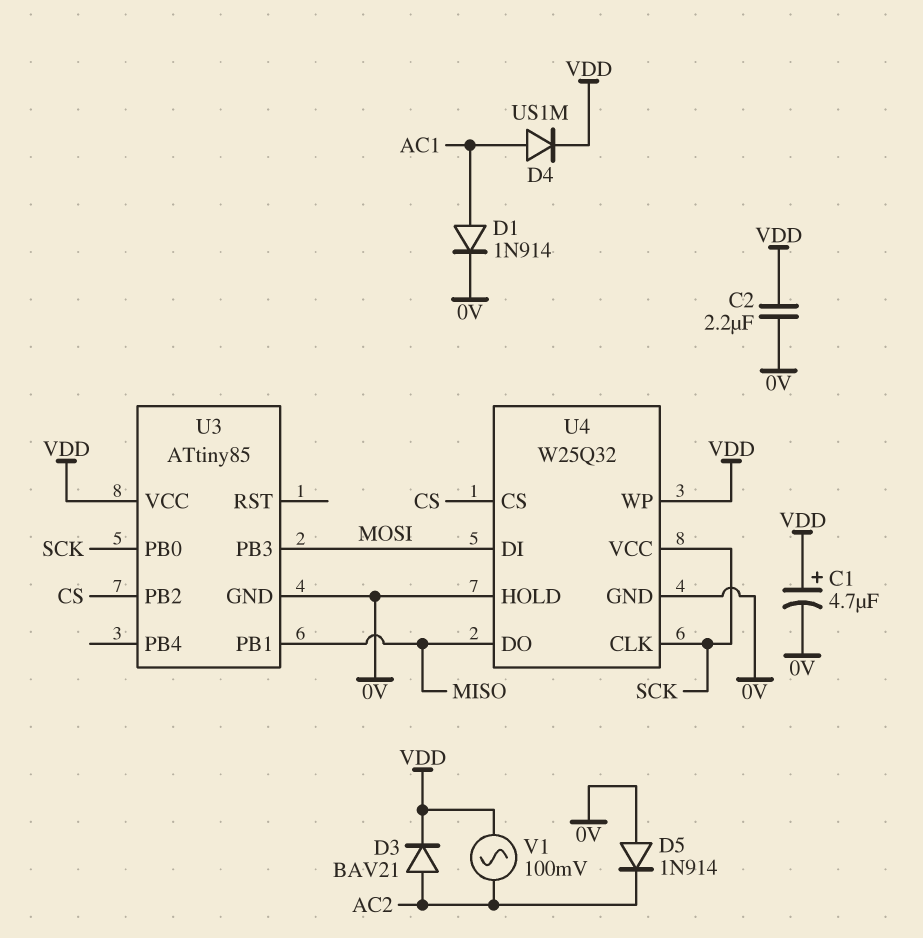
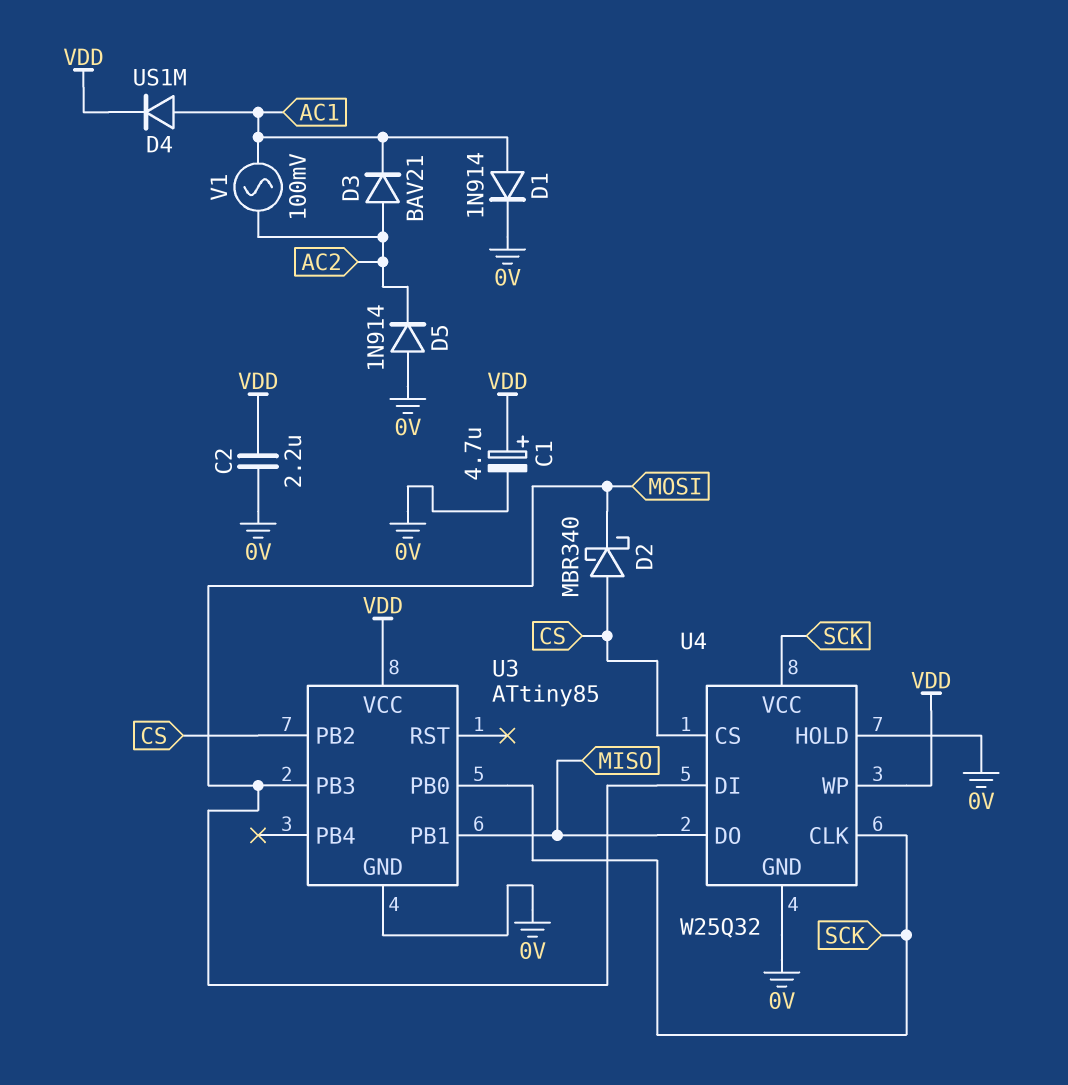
D2: none -> schottky MBR340 (A CS, K MOSI)
D3: diode BAV21 (A AC2, K VDD) -> diode BAV21 (A AC2, K AC1)
V1: AC 100mV (AC2, VDD) -> AC 100mV (AC1, AC2)

